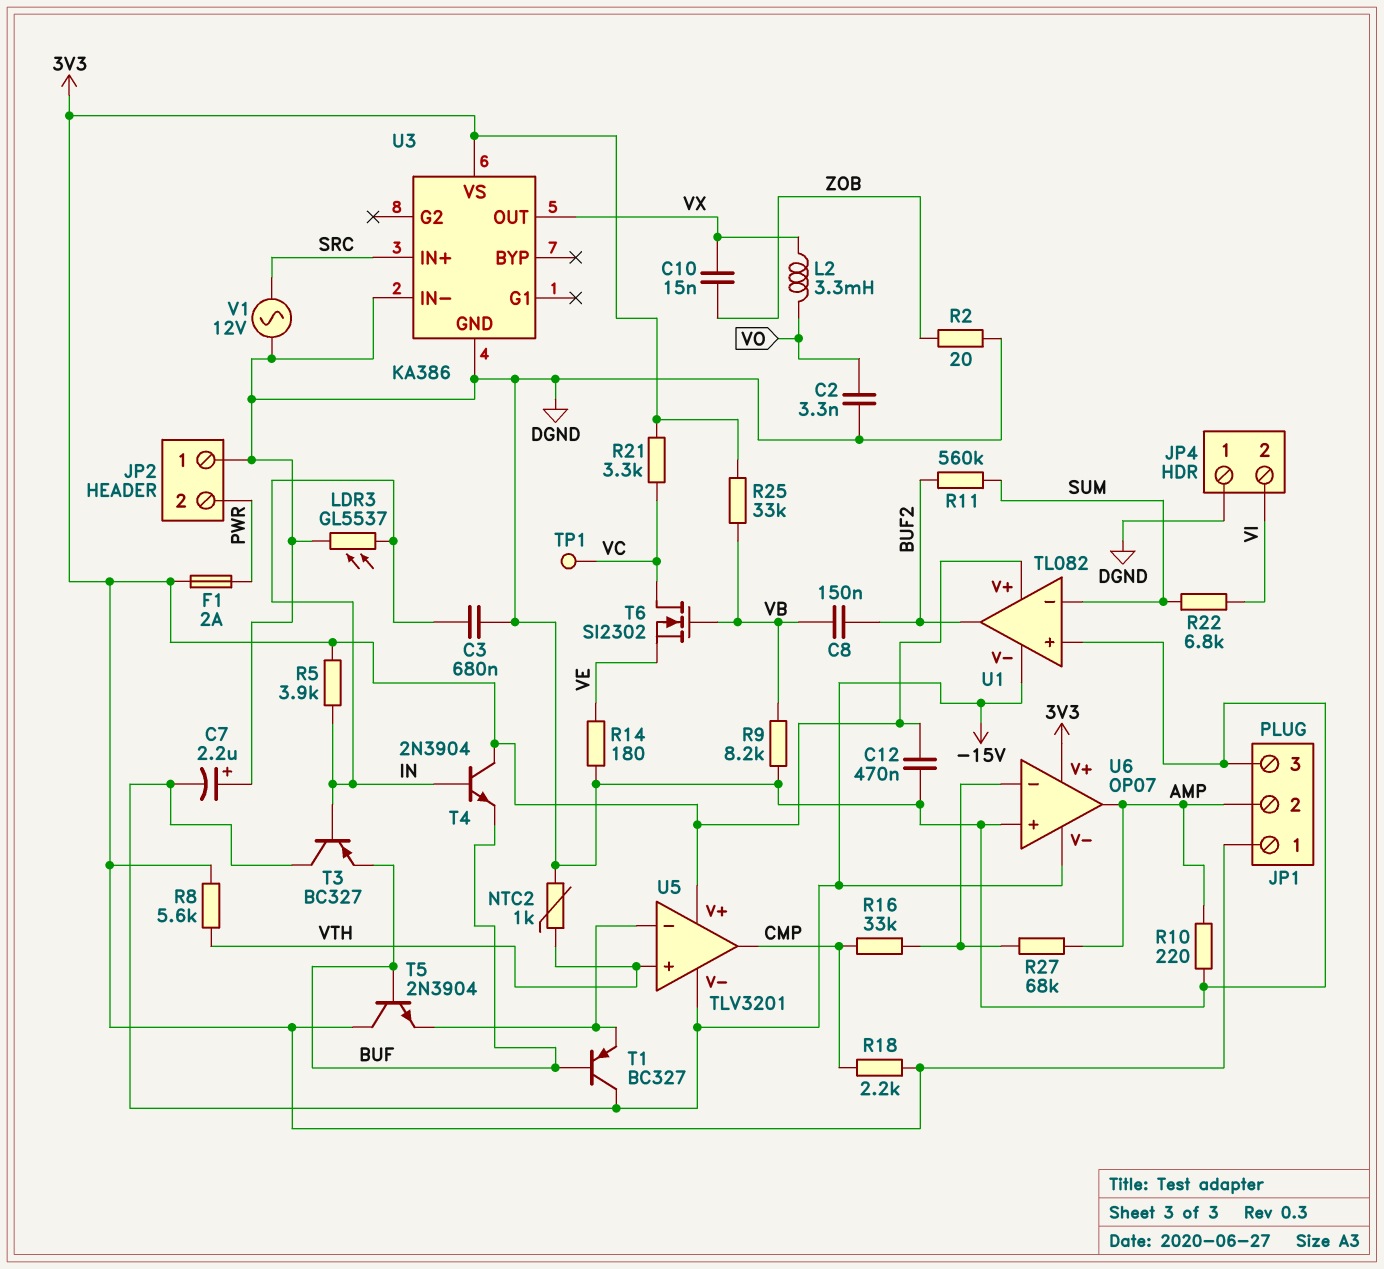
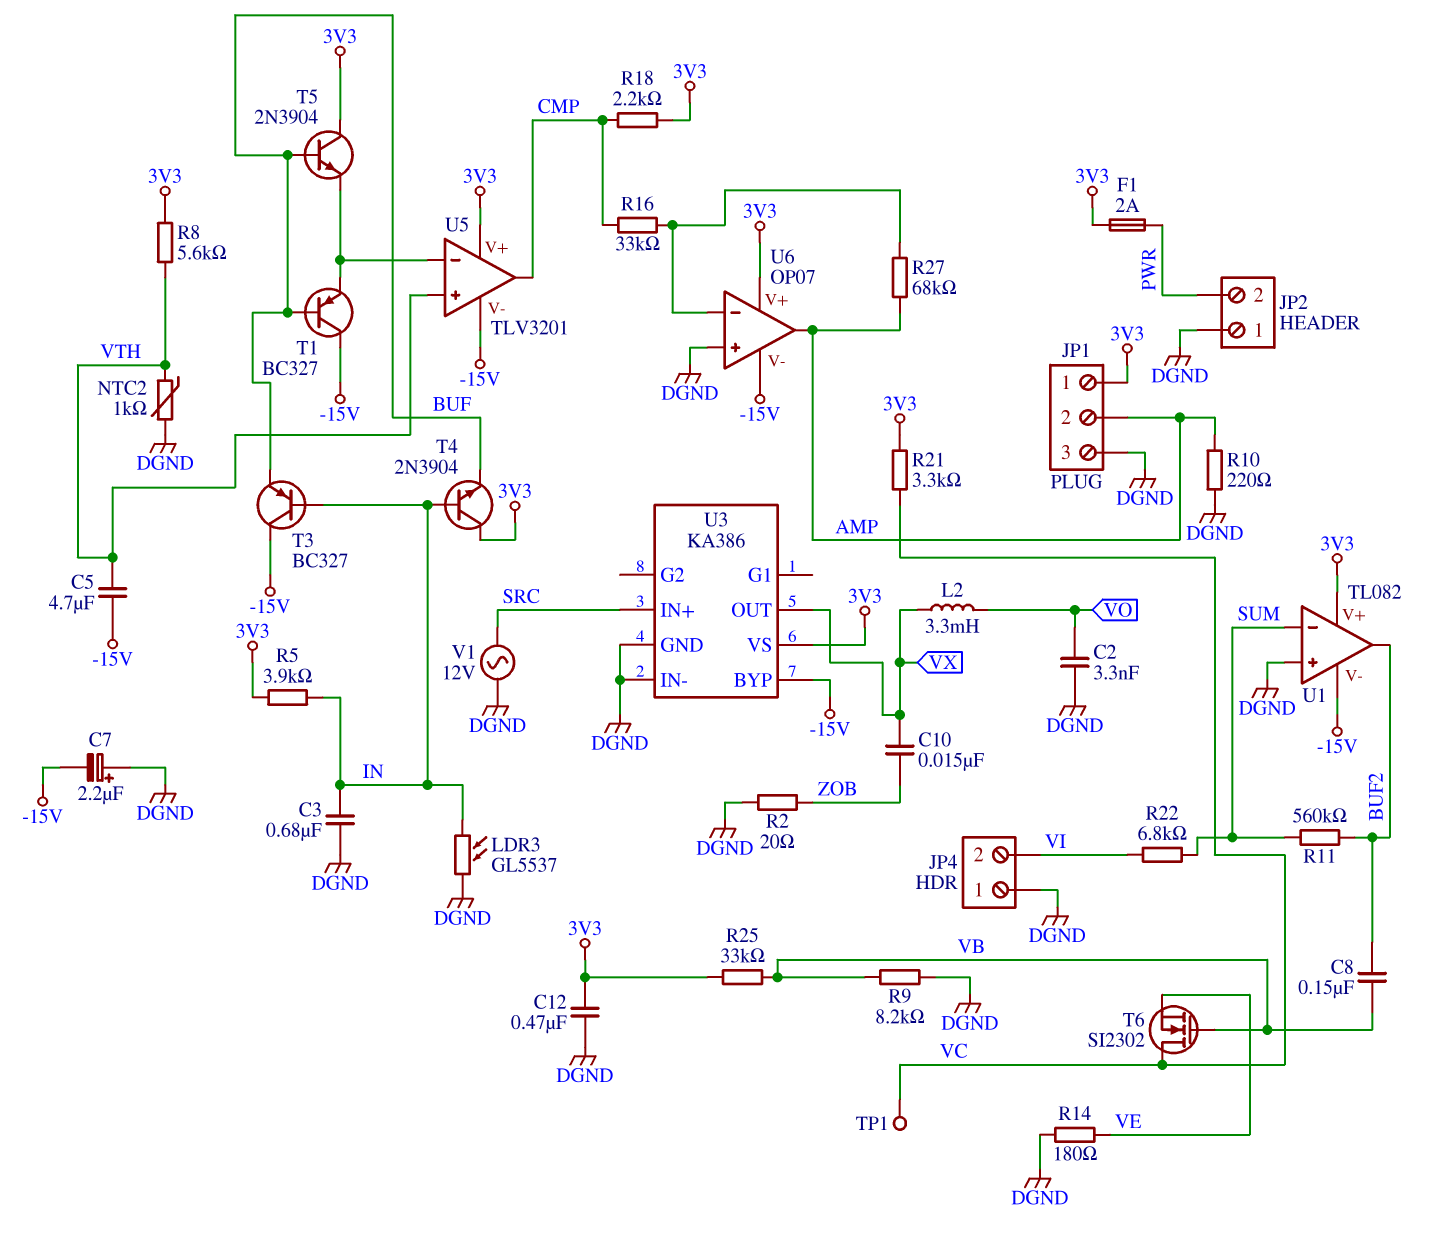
C5: none -> 4.7uF (-15V, VTH)
U3 pin BYP: none -> -15V

